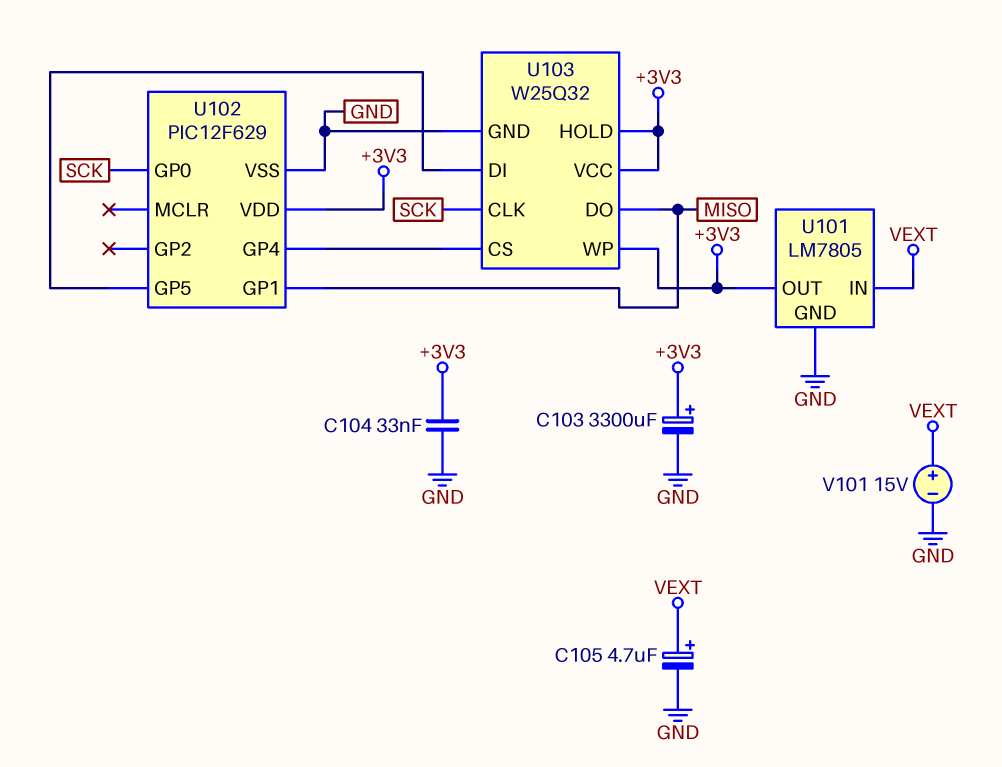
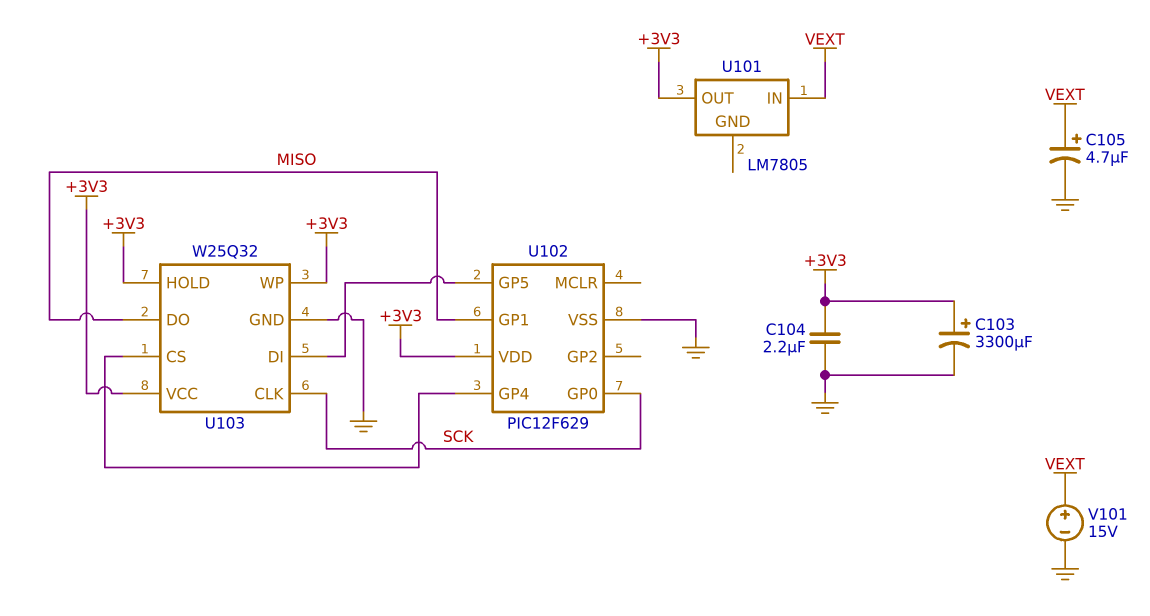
C104: 33nF (+3V3, GND) -> 2.2uF (+3V3, GND)
U101 pin GND: GND -> none

